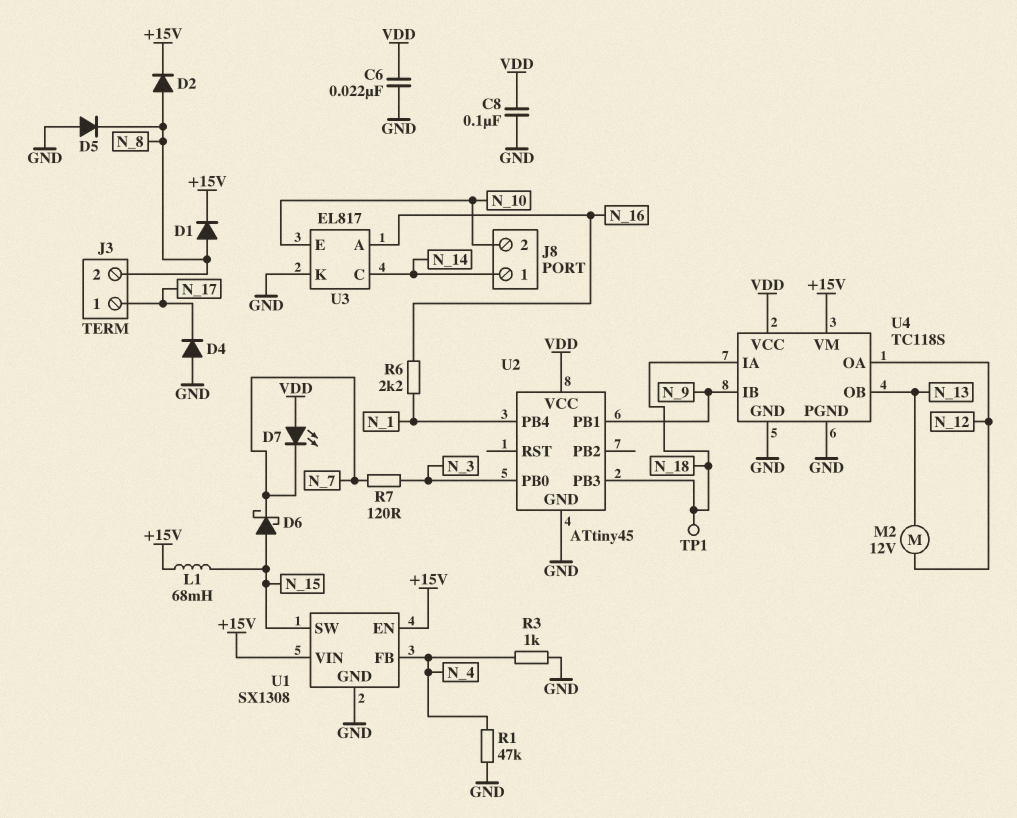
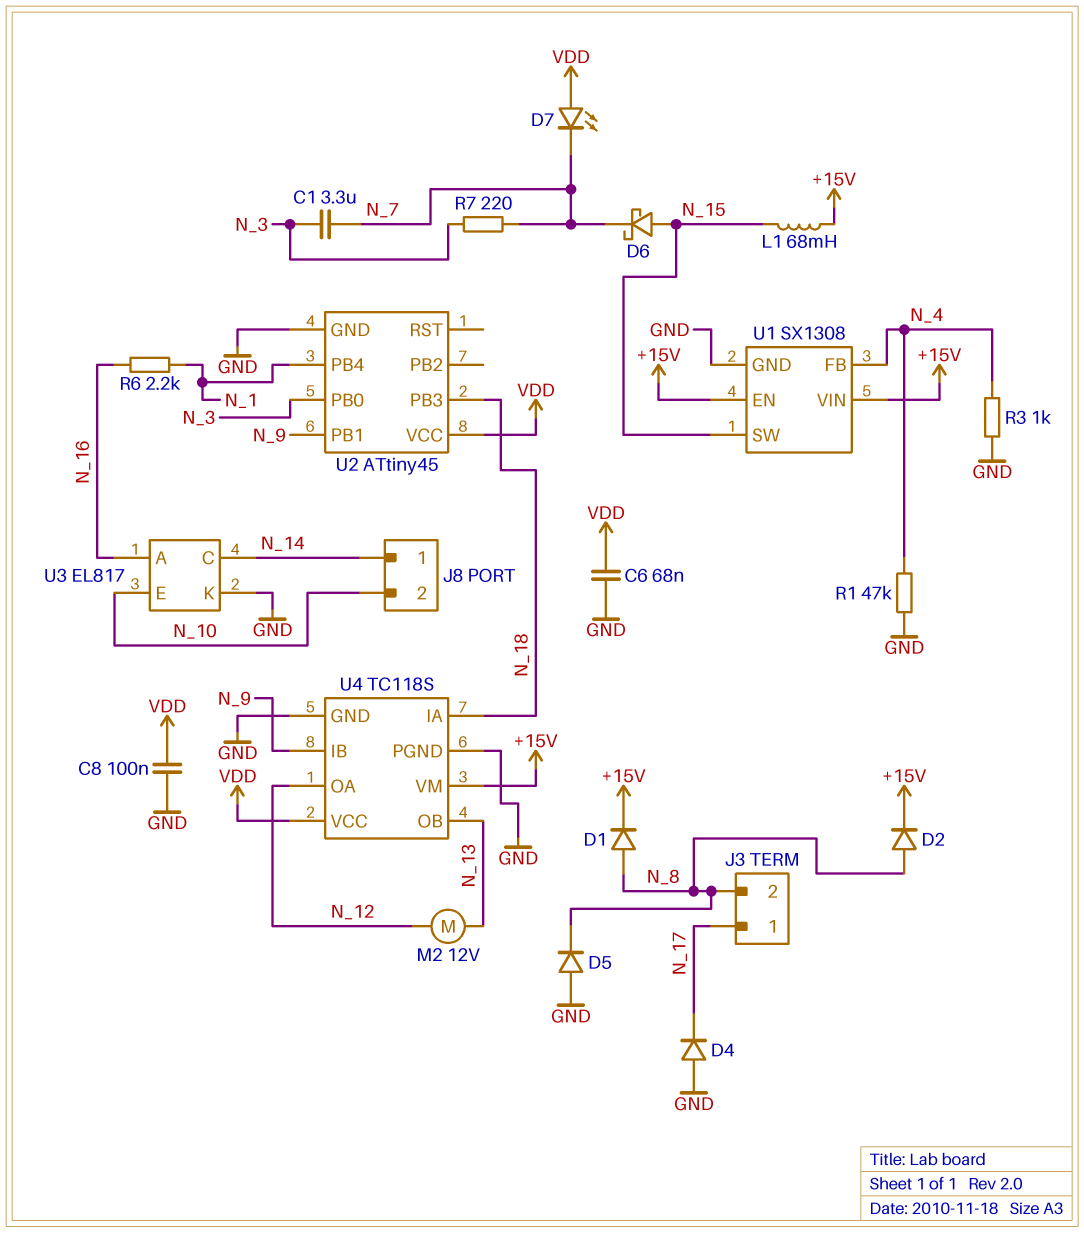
C1: none -> 3.3uF (N_3, N_7)
C6: 22nF (GND, VDD) -> 68nF (GND, VDD)
R7: 120 (N_3, N_7) -> 220 (N_3, N_7)
TP1: test point (N_18) -> none

